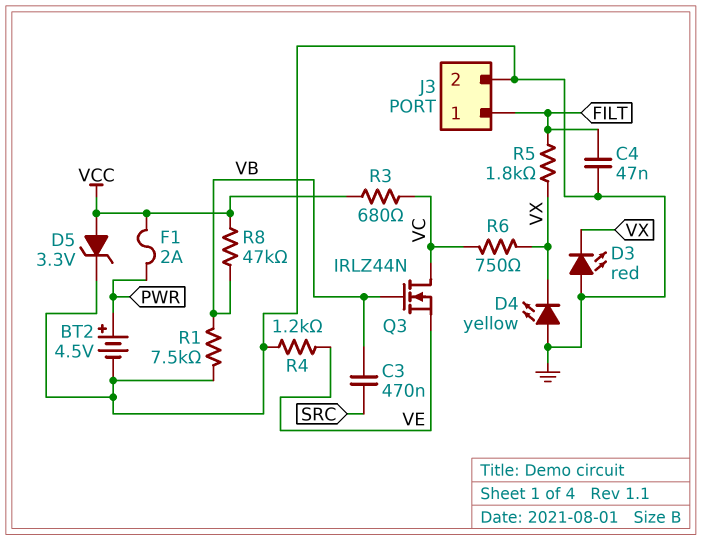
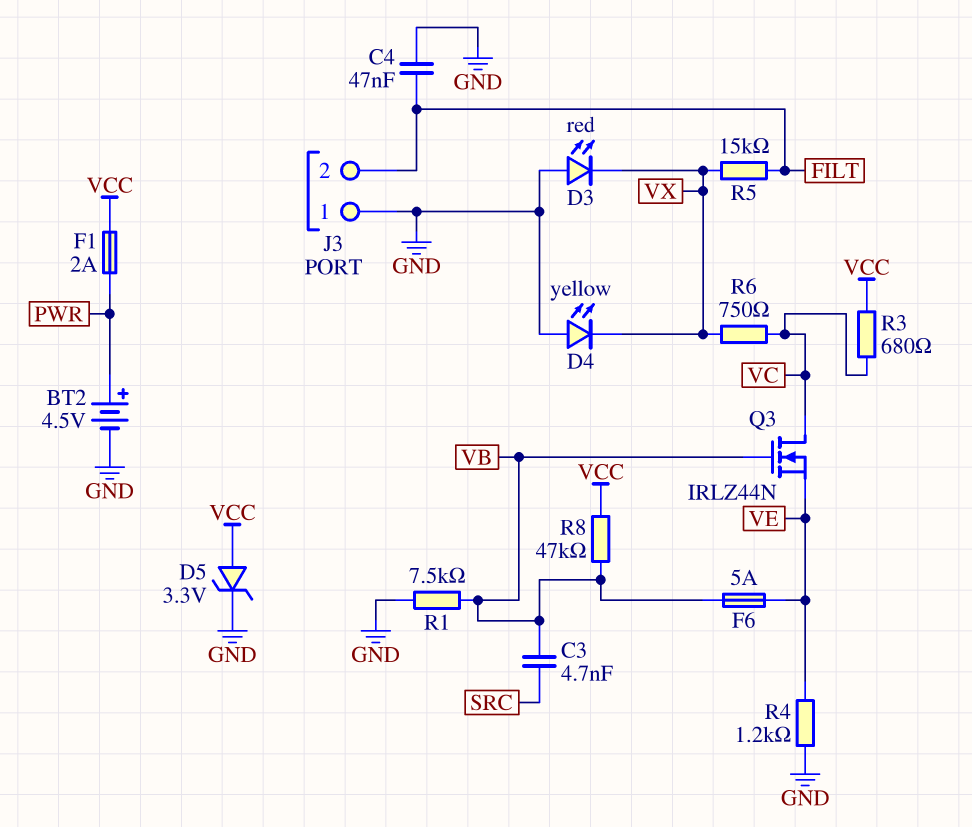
C3: 470nF (SRC, VB) -> 4.7nF (SRC, VB)
F6: none -> 5A (VB, VE)
J3 pin 1: FILT -> GND
J3 pin 2: GND -> FILT
R5: 1.8k (FILT, VX) -> 15k (FILT, VX)

